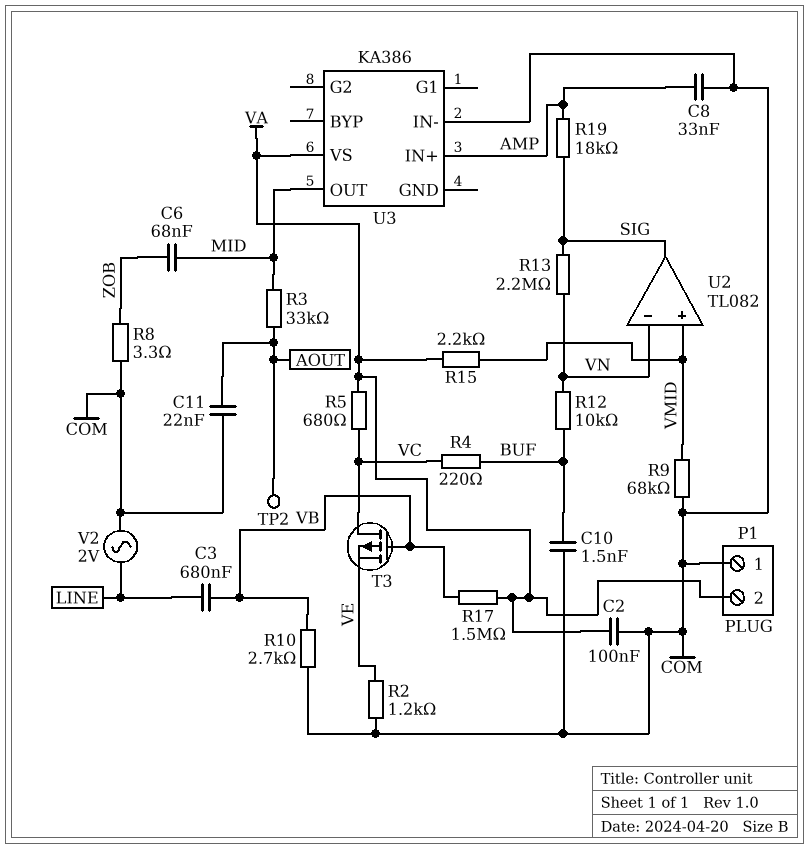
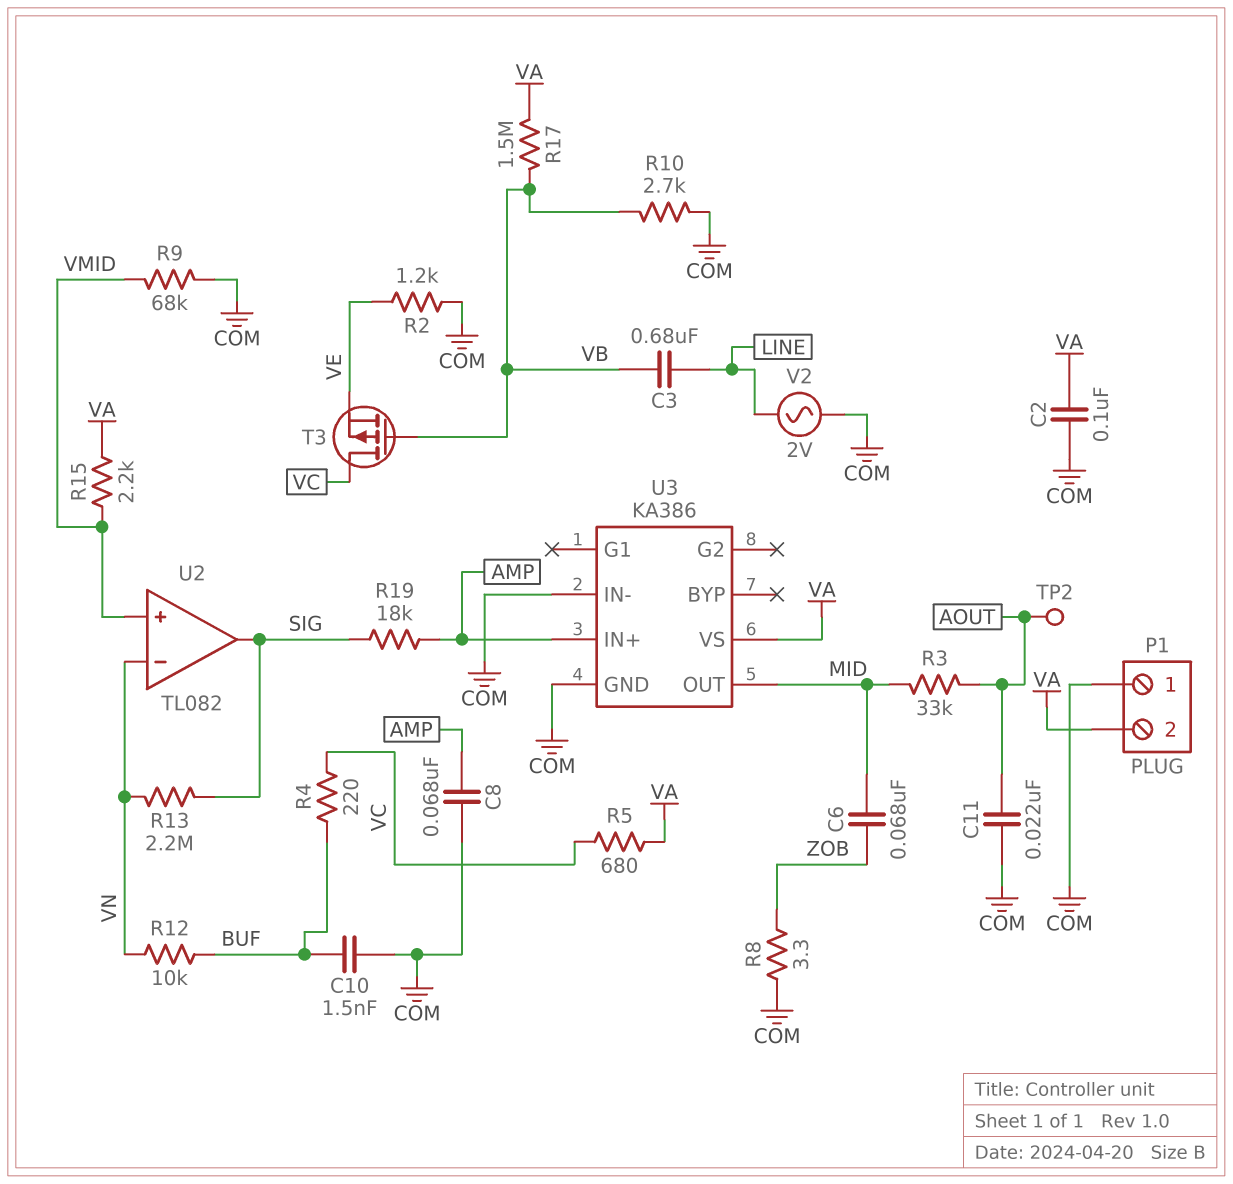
C8: 33nF (AMP, COM) -> 68nF (AMP, COM)
U3 pin GND: none -> COM

